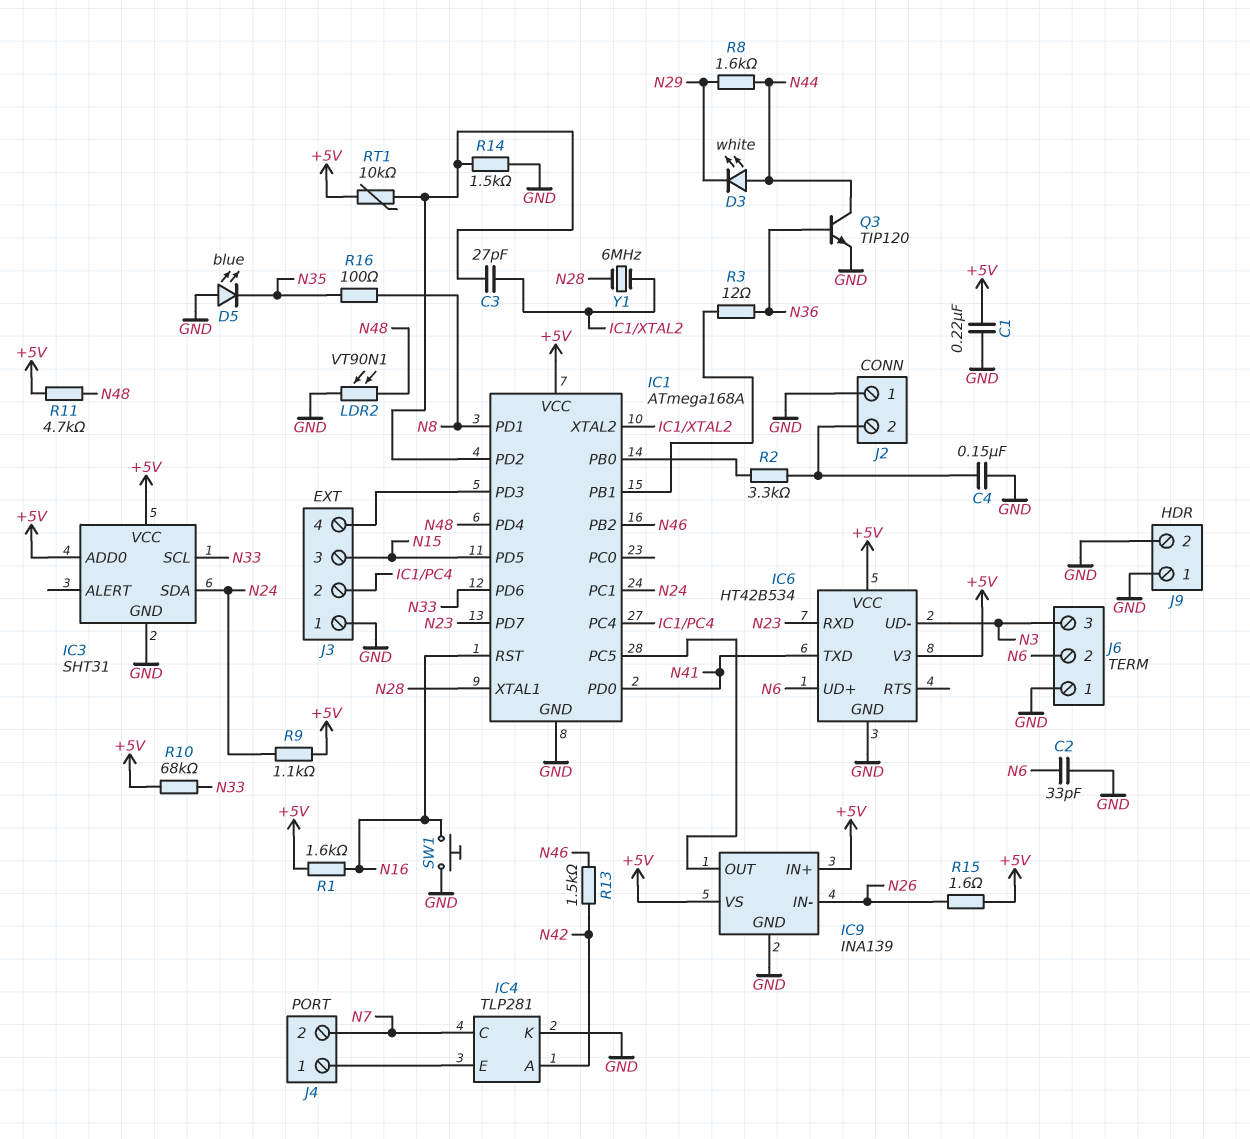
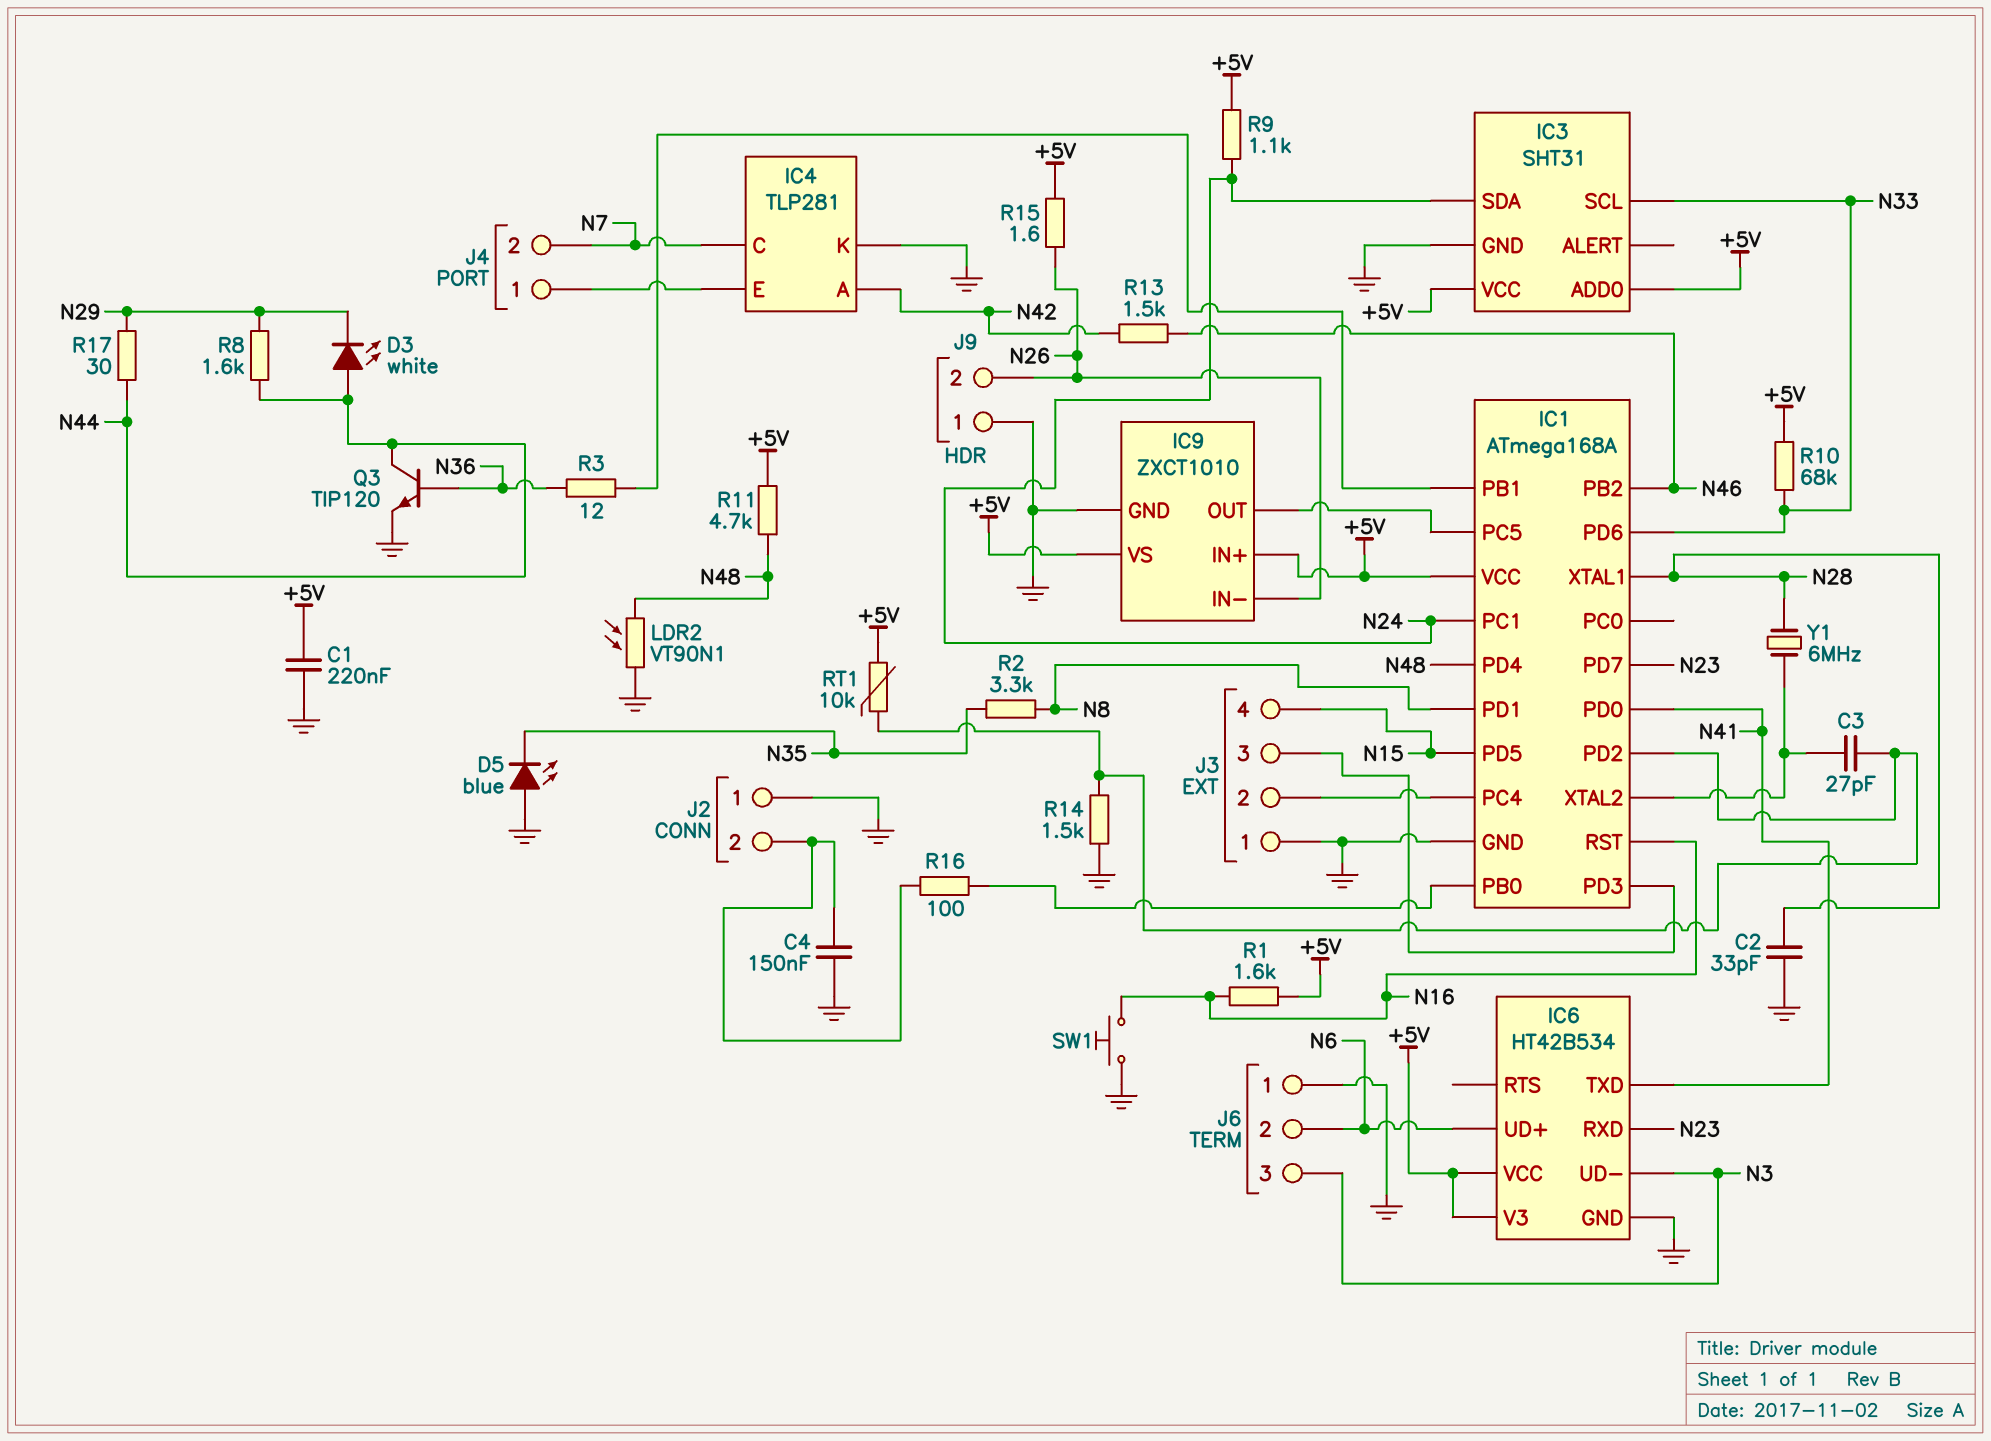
C2: 33pF (GND, N6) -> 33pF (GND, N28)
IC9: INA139 -> ZXCT1010
J3 pin 3: N15 -> IC1/PD3
J3 pin 4: IC1/PD3 -> N15
J9 pin 2: GND -> N26
R2: 3.3k (IC1/PB0, J2/2) -> 3.3k (N8, N35)
R16: 100 (N8, N35) -> 100 (IC1/PB0, J2/2)
R17: none -> 30 (N29, N44)

